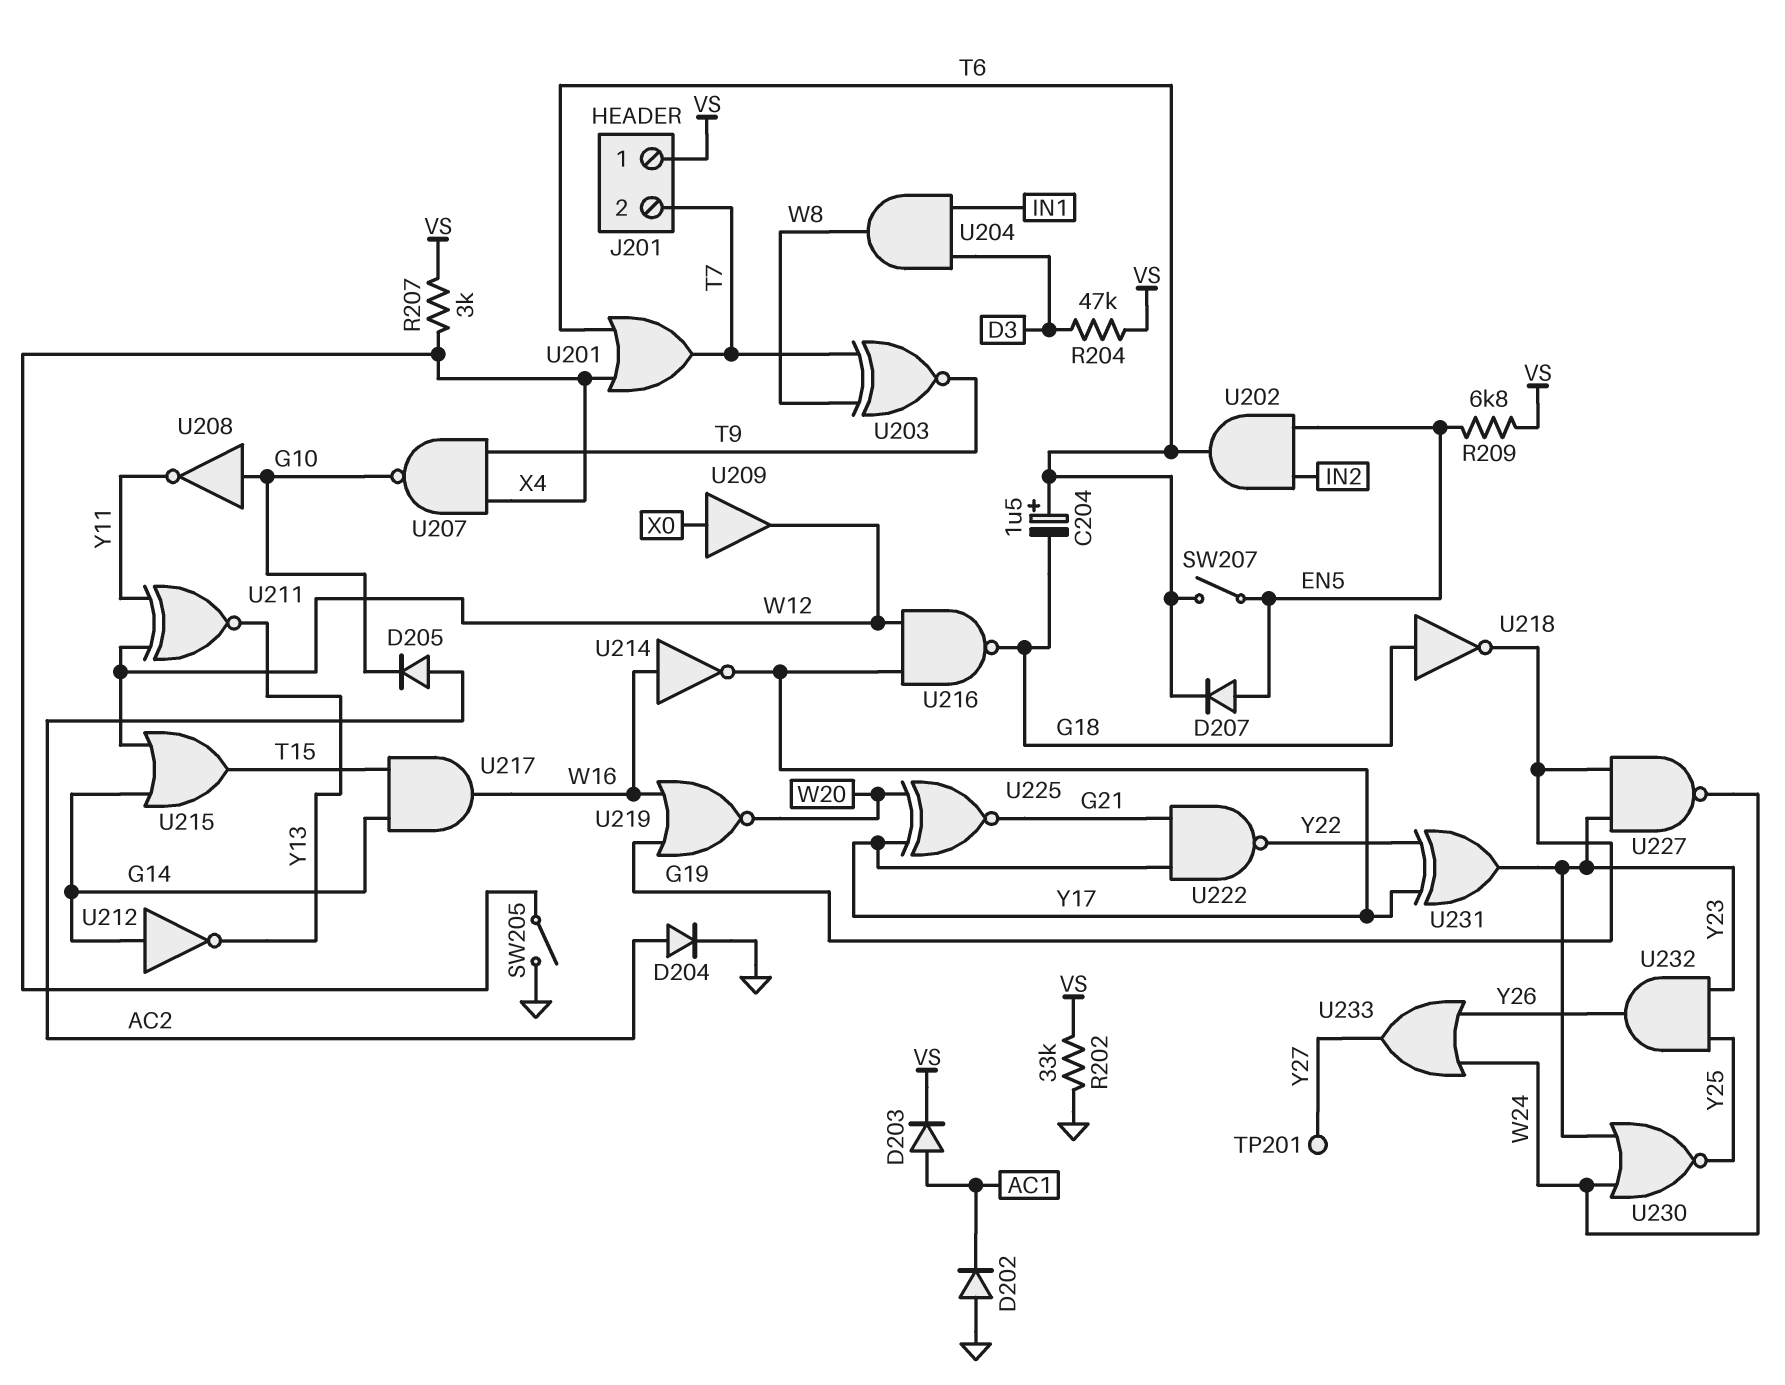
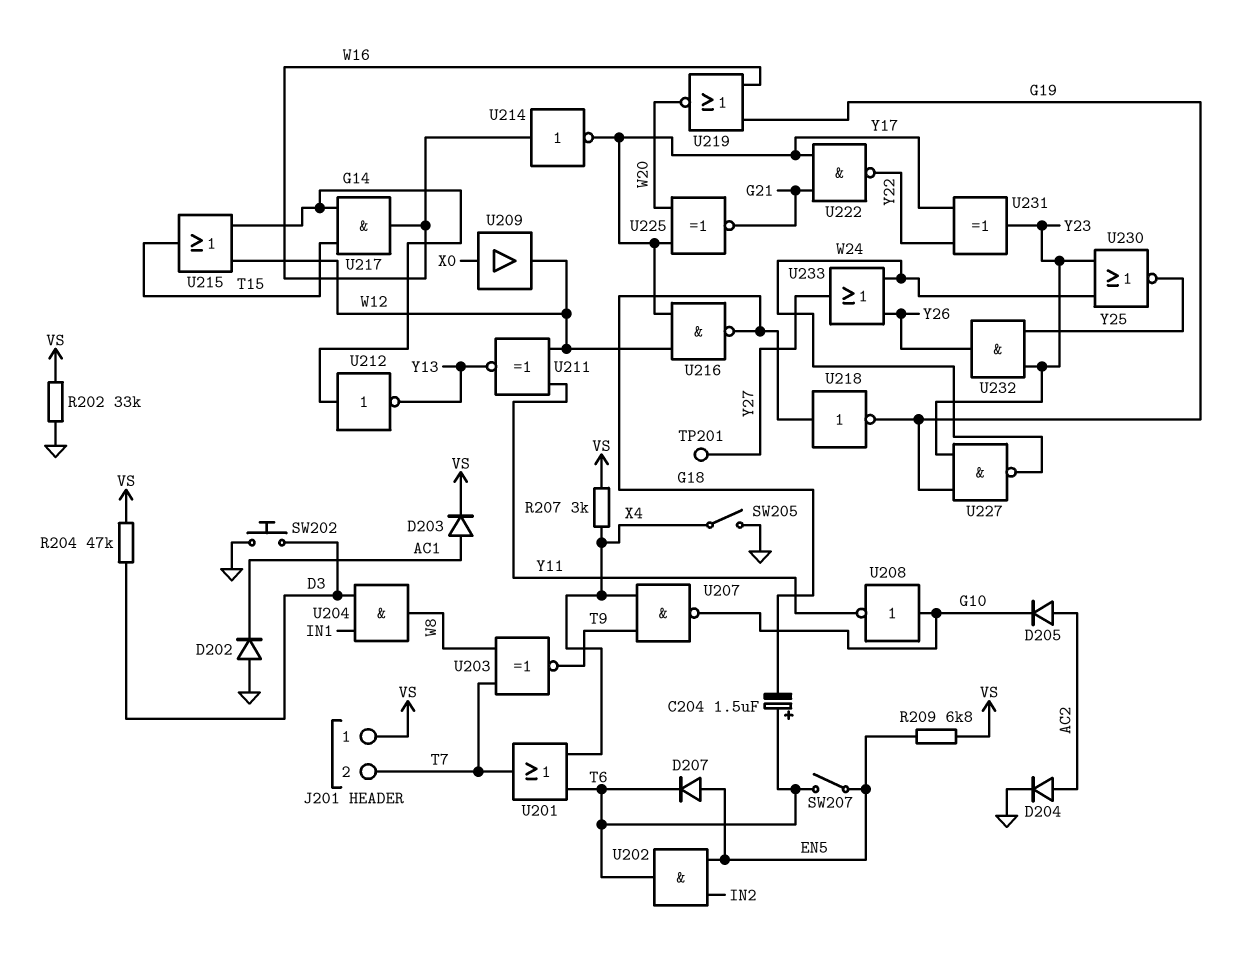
SW202: none -> button (D3, GND)

